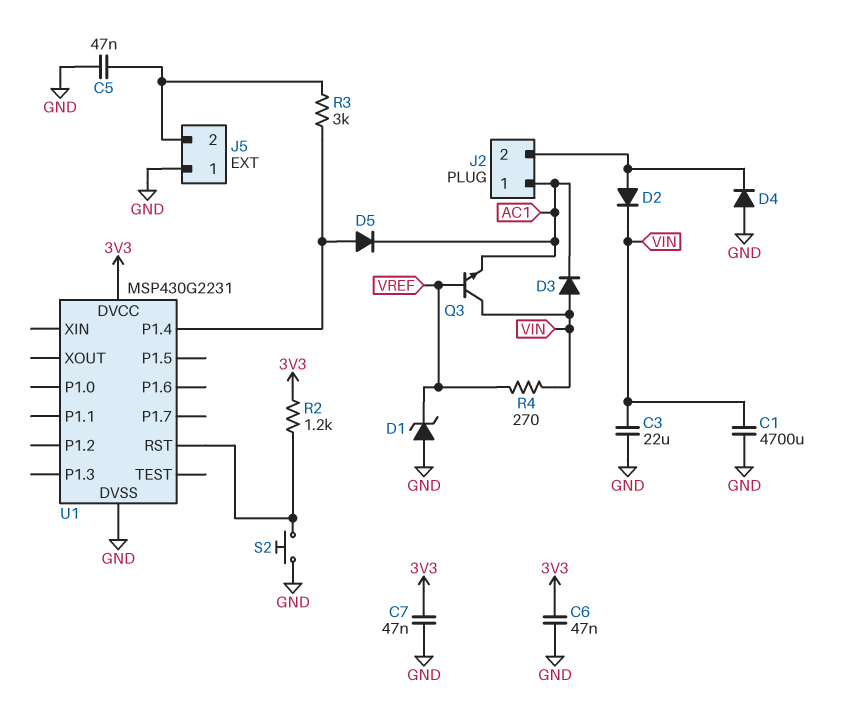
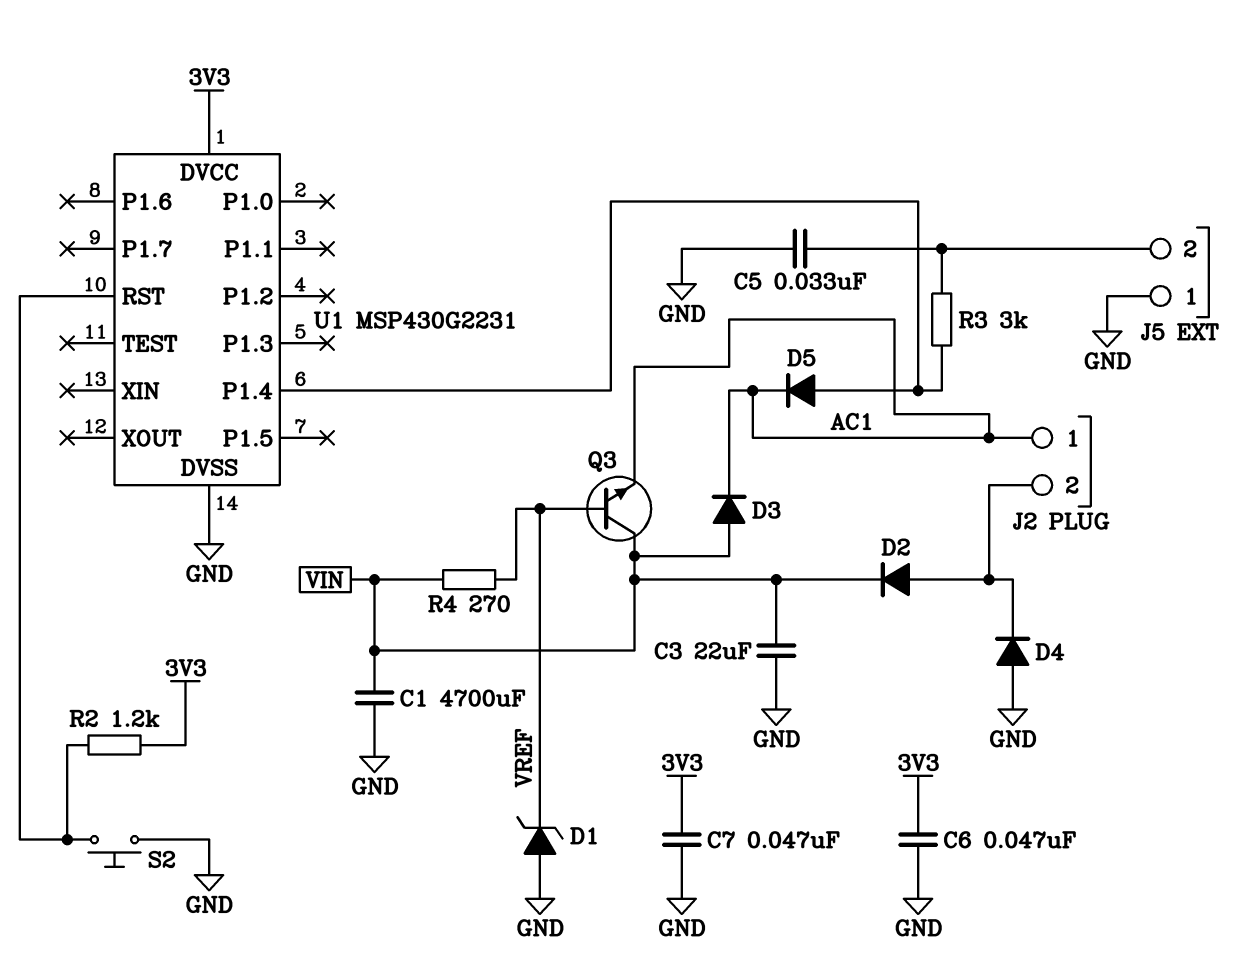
C5: 47nF (GND, J5/2) -> 33nF (GND, J5/2)

